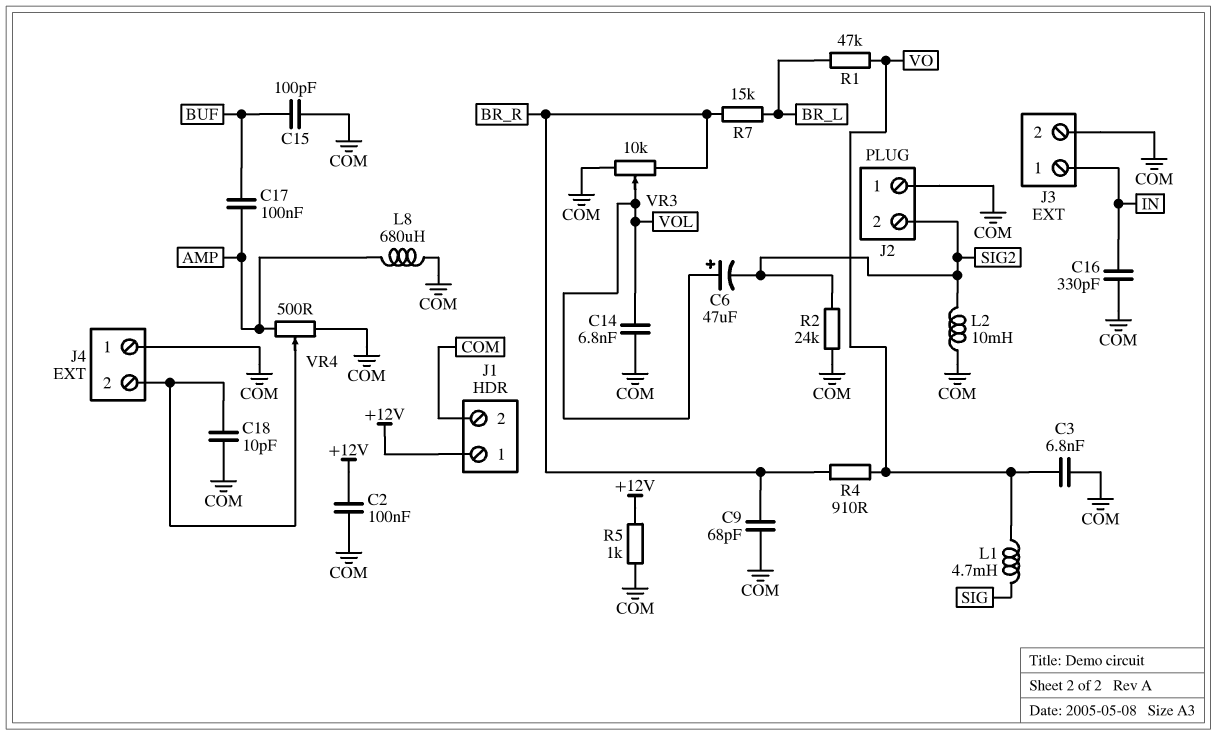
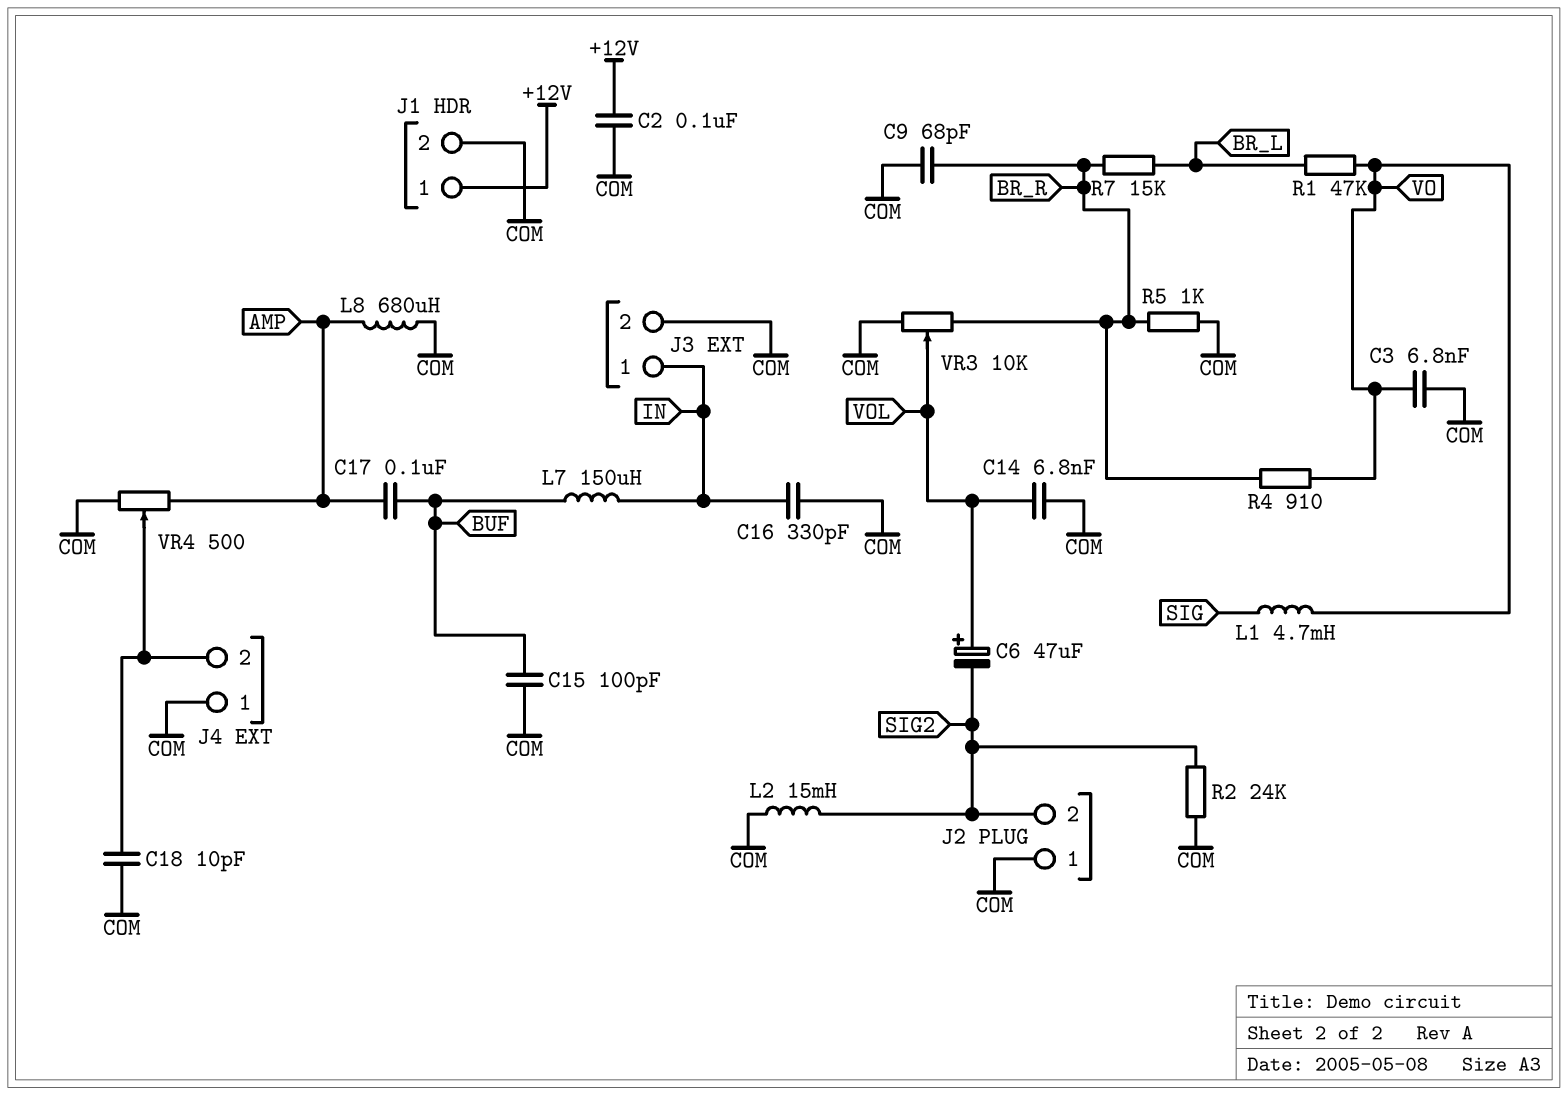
L2: 10mH (COM, SIG2) -> 15mH (COM, SIG2)
L7: none -> 150uH (BUF, IN)
R5: 1k (+12V, COM) -> 1k (BR_R, COM)

